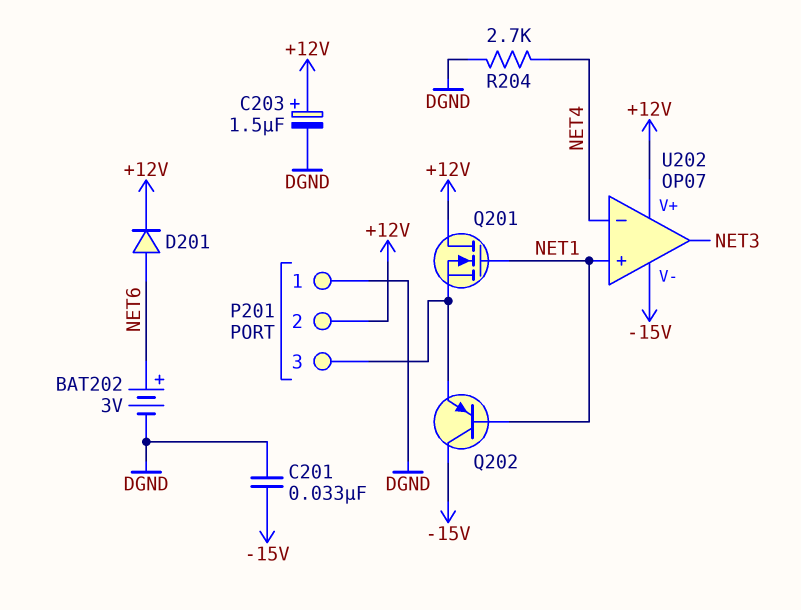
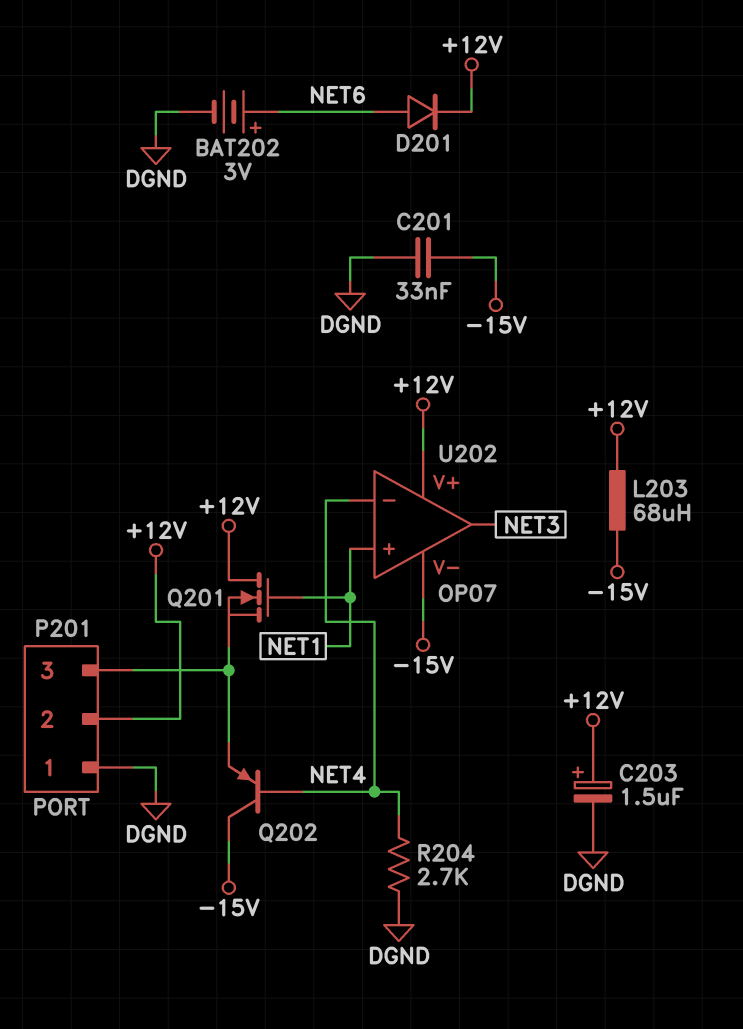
L203: none -> 68uH (+12V, -15V)
Q202: PNP (B NET1, C -15V, E P201/3) -> PNP (B NET4, C -15V, E P201/3)

